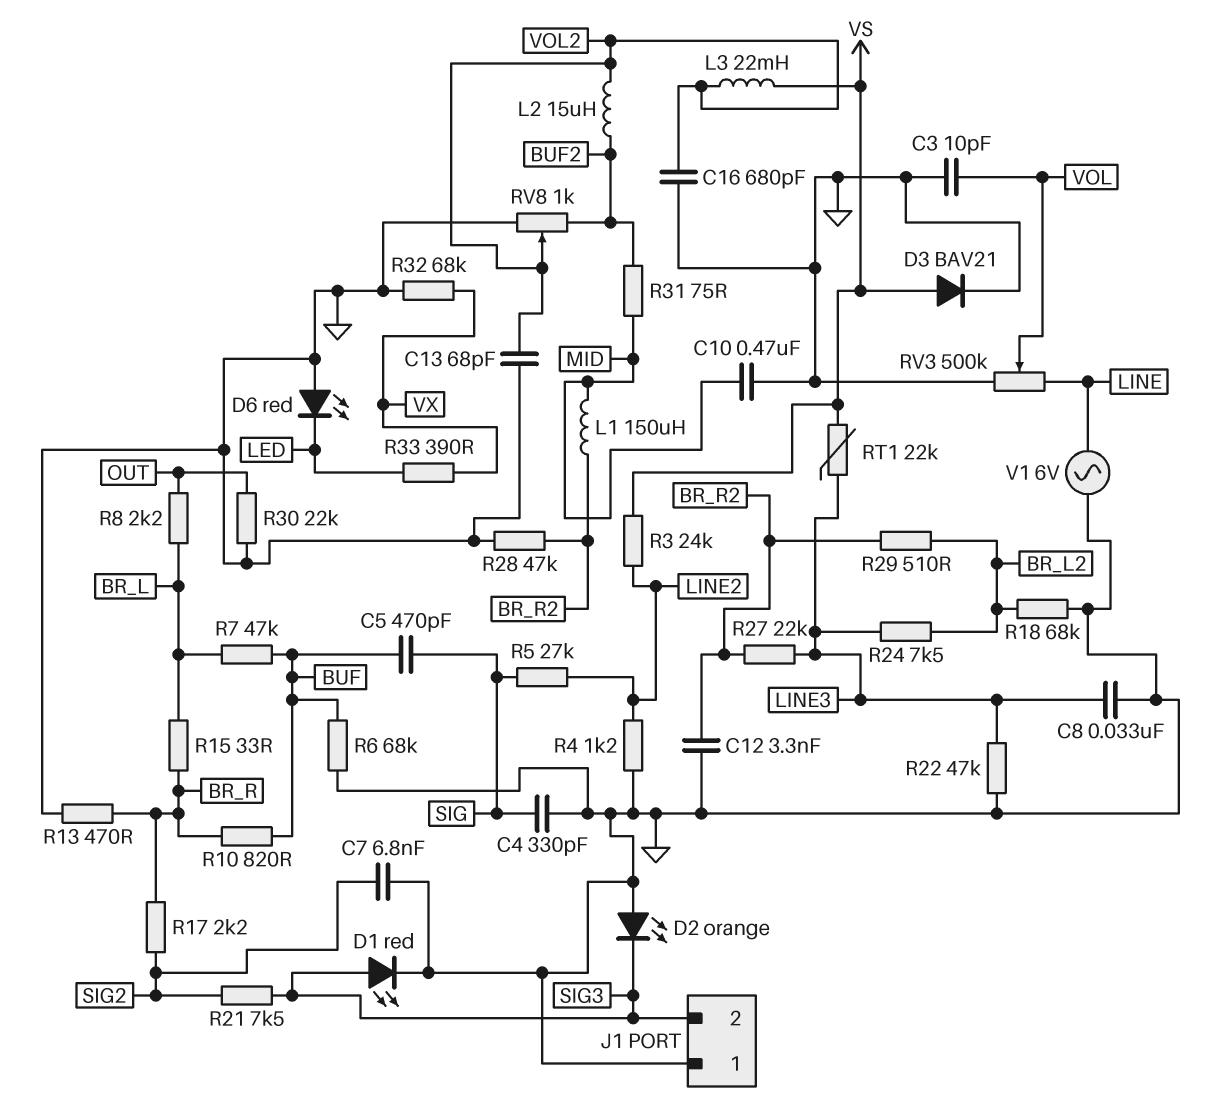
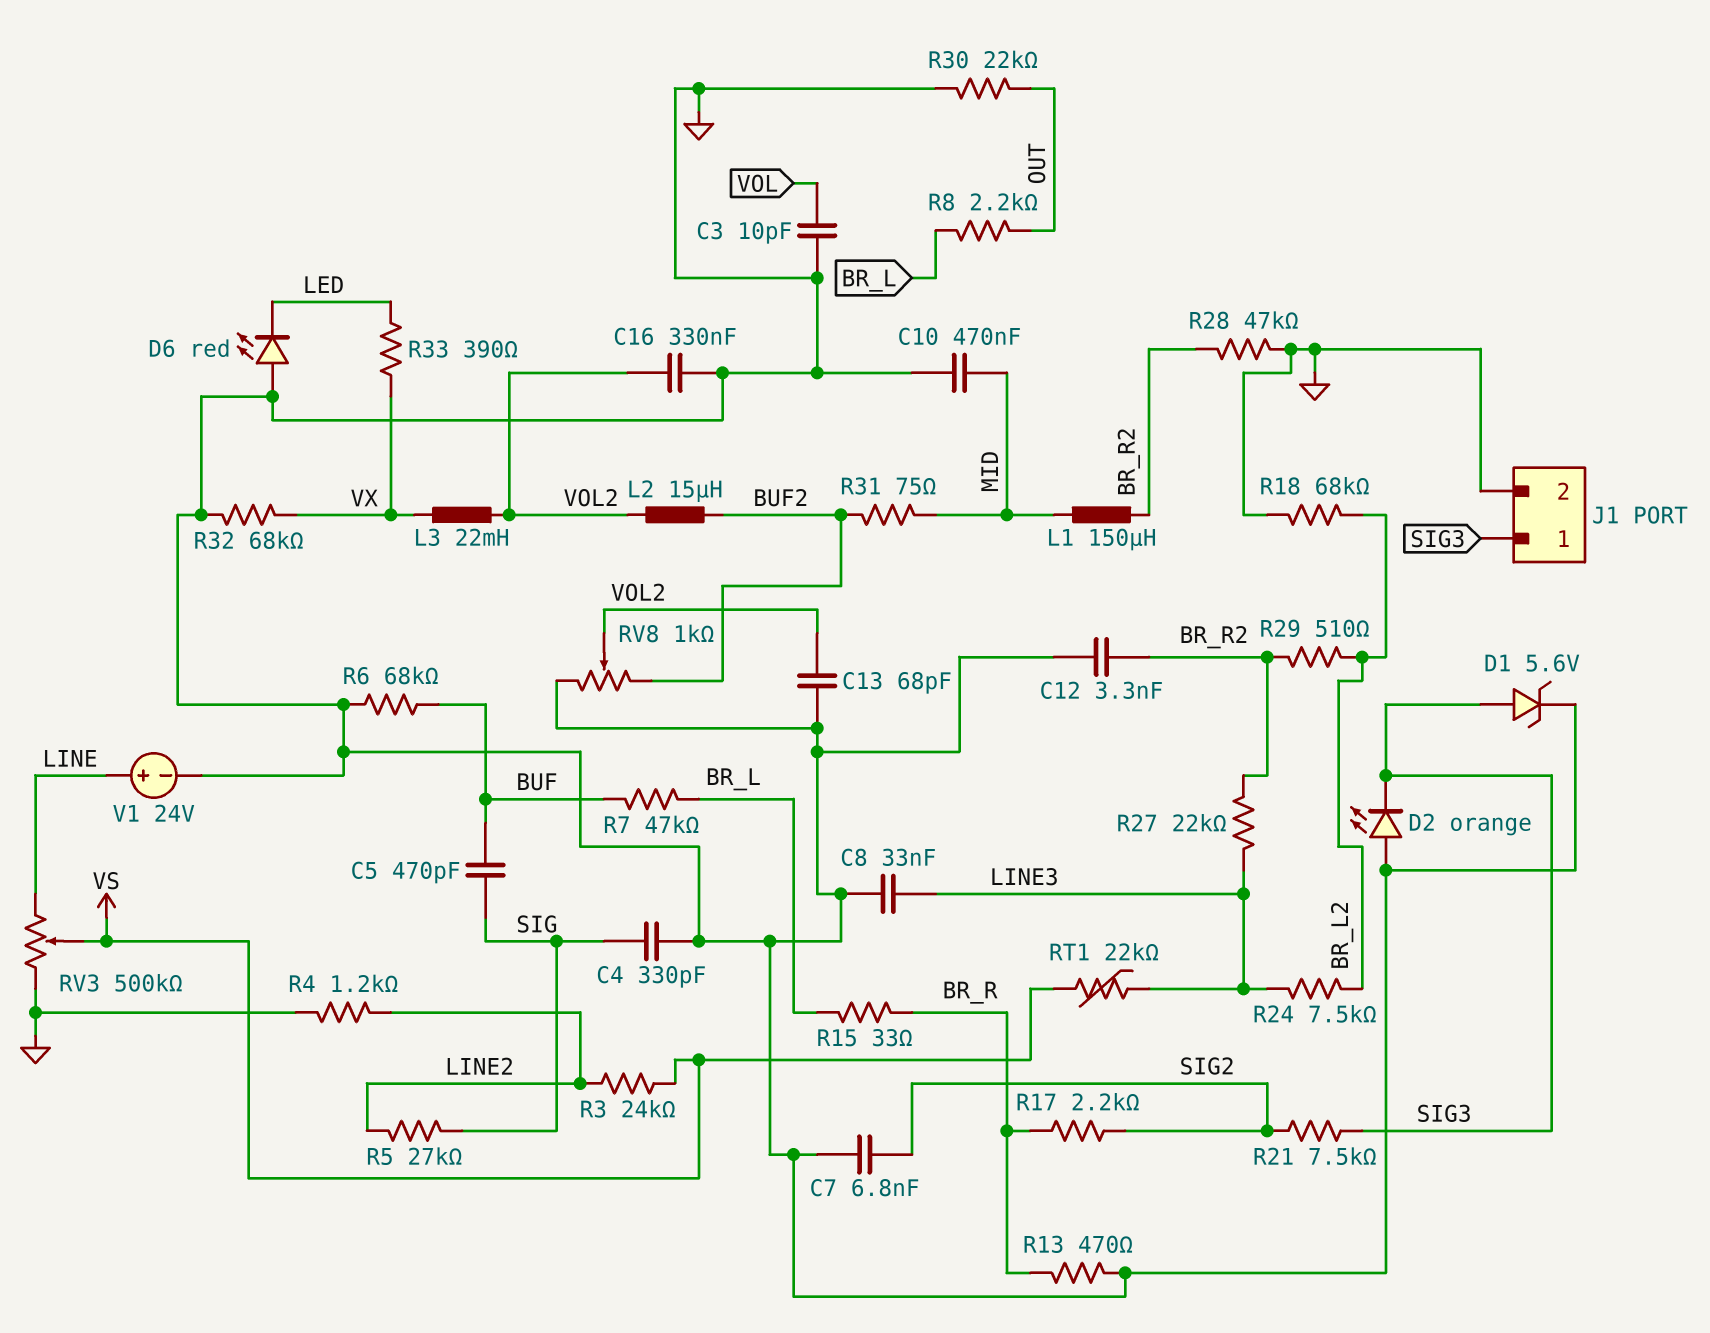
C16: 680pF (GND, VOL2) -> 330nF (GND, VOL2)
D1: LED red (A SIG3, K GND) -> zener 5.6V (A SIG3, K GND)
D3: diode BAV21 (A VS, K GND) -> none
J1 pin 1: GND -> SIG3
J1 pin 2: SIG3 -> GND
L3: 22mH (VOL2, VS) -> 22mH (VOL2, VX)
R10: 820 (BR_R, BUF) -> none
R22: 47k (GND, LINE3) -> none
RV3: 500k (GND, LINE, wiper VOL) -> 500k (GND, LINE, wiper VS)
V1: AC 6V (GND, LINE) -> 24V (plus LINE, minus GND)

